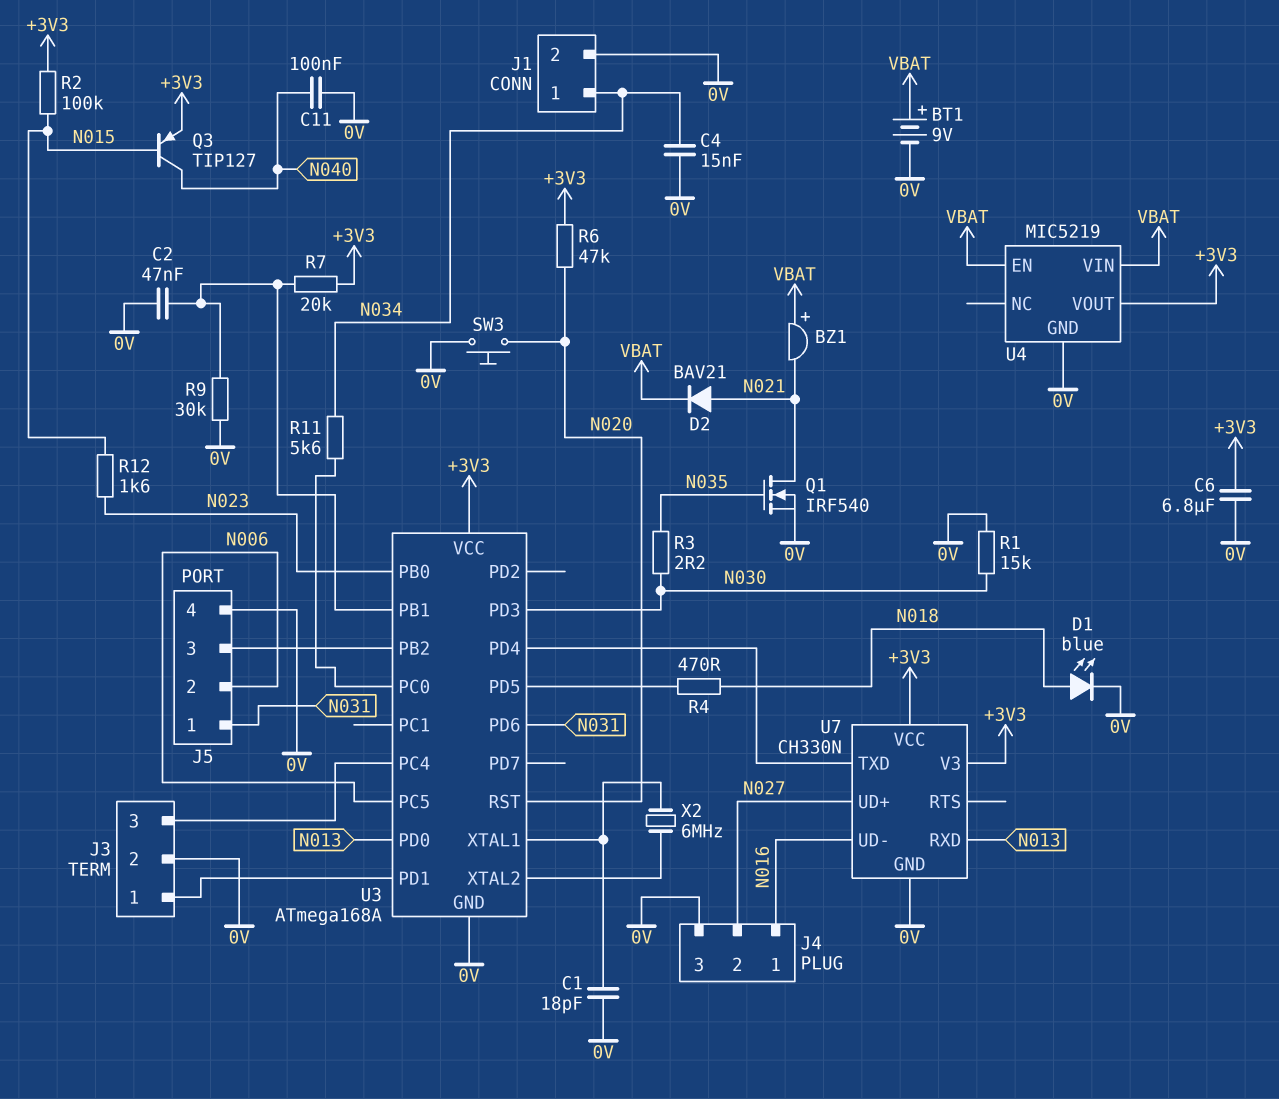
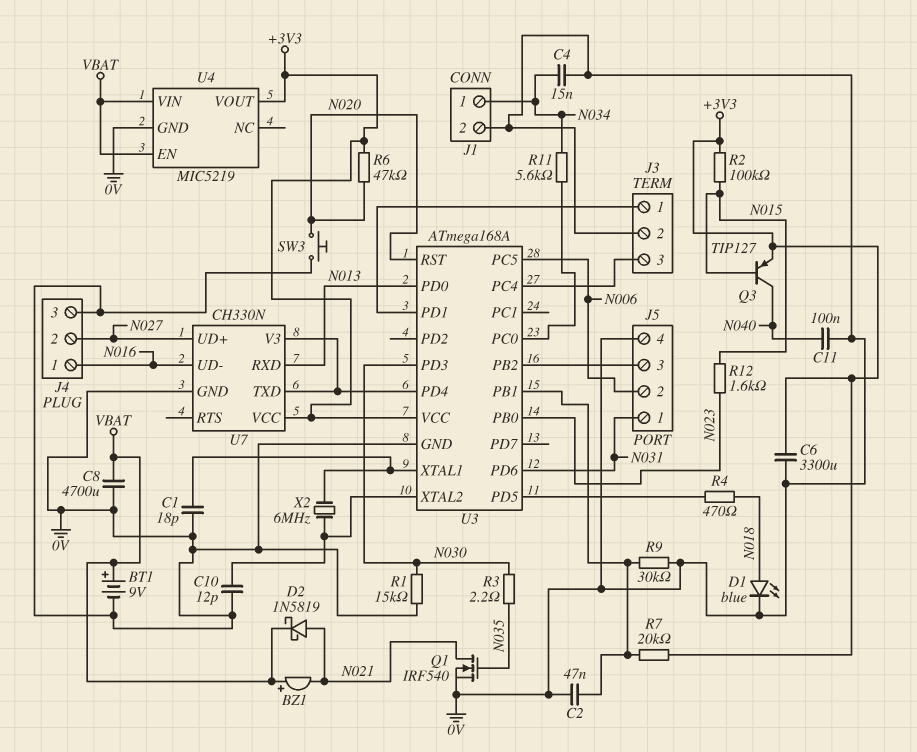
C6: 6.8uF (+3V3, 0V) -> 3300uF (+3V3, 0V)
C8: none -> 4700uF (0V, VBAT)
C10: none -> 12pF (0V, U3/XTAL2)
D2: diode BAV21 (A N021, K VBAT) -> schottky 1N5819 (A N021, K VBAT)
U7 pin V3: +3V3 -> U3/PD4

